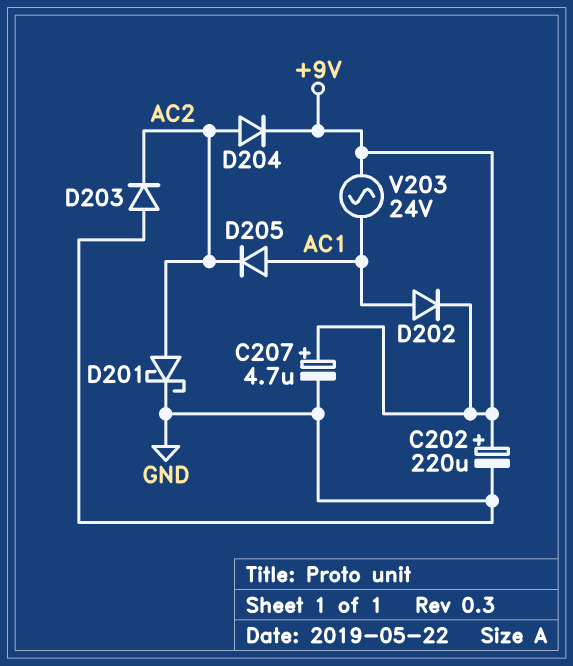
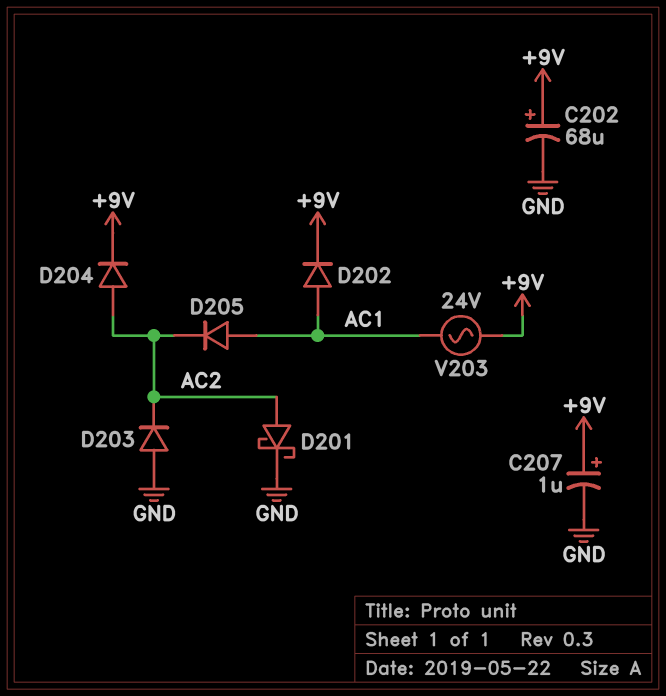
C202: 220uF (plus +9V, minus GND) -> 68uF (plus +9V, minus GND)
C207: 4.7uF (plus +9V, minus GND) -> 1uF (plus +9V, minus GND)

